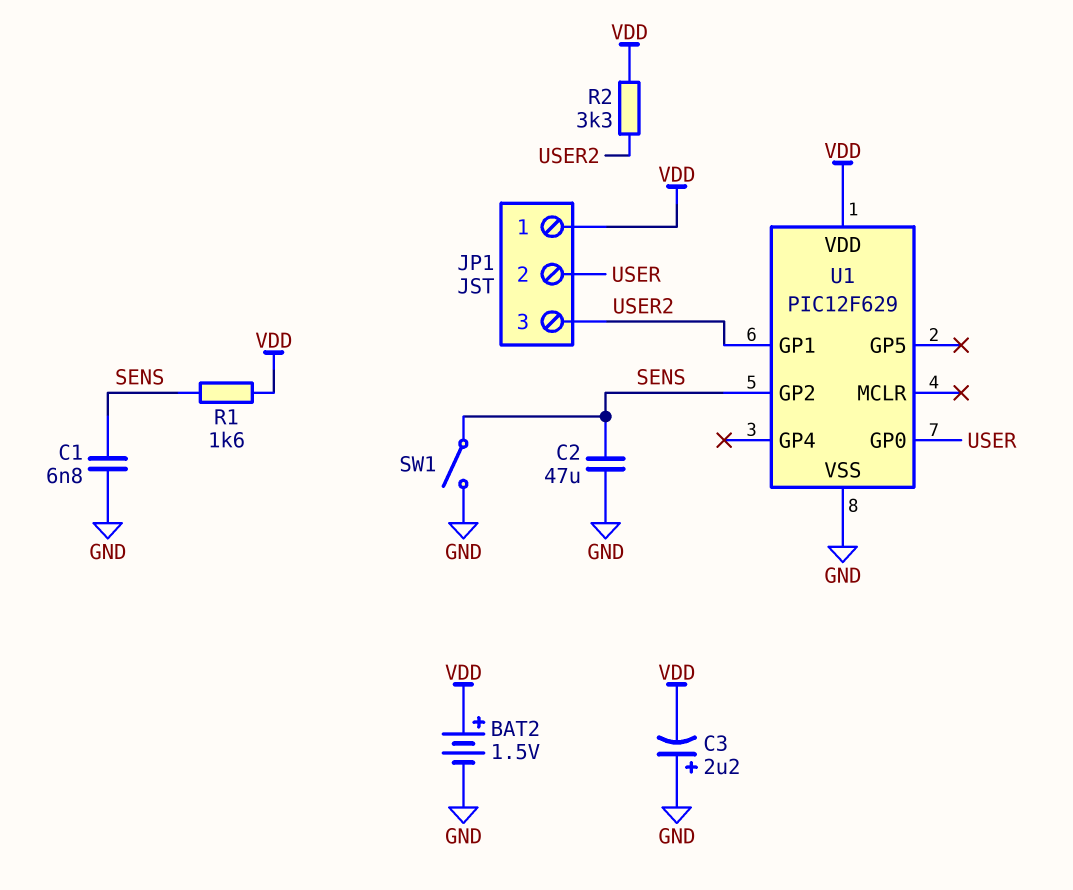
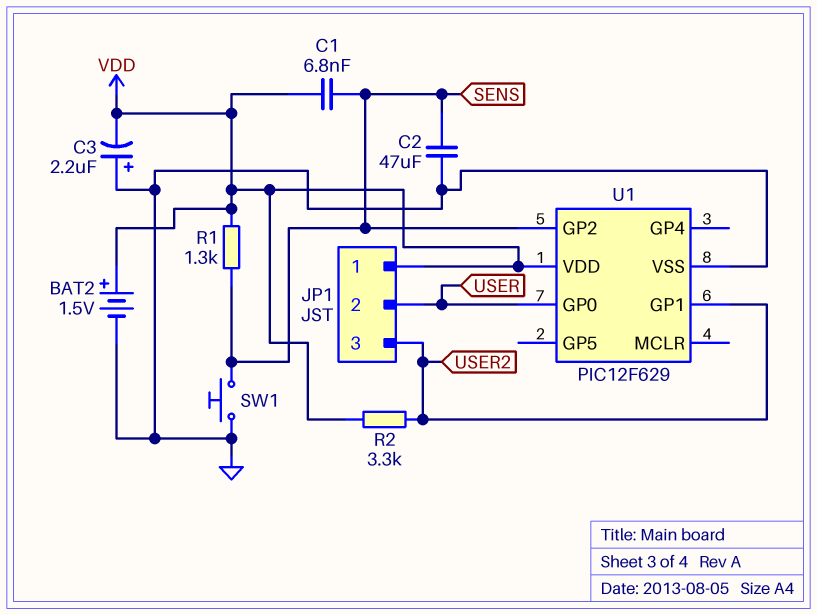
C1: 6.8nF (GND, SENS) -> 6.8nF (SENS, VDD)
R1: 1.6k (SENS, VDD) -> 1.3k (SENS, VDD)
SW1: switch (GND, SENS) -> button (GND, SENS)

